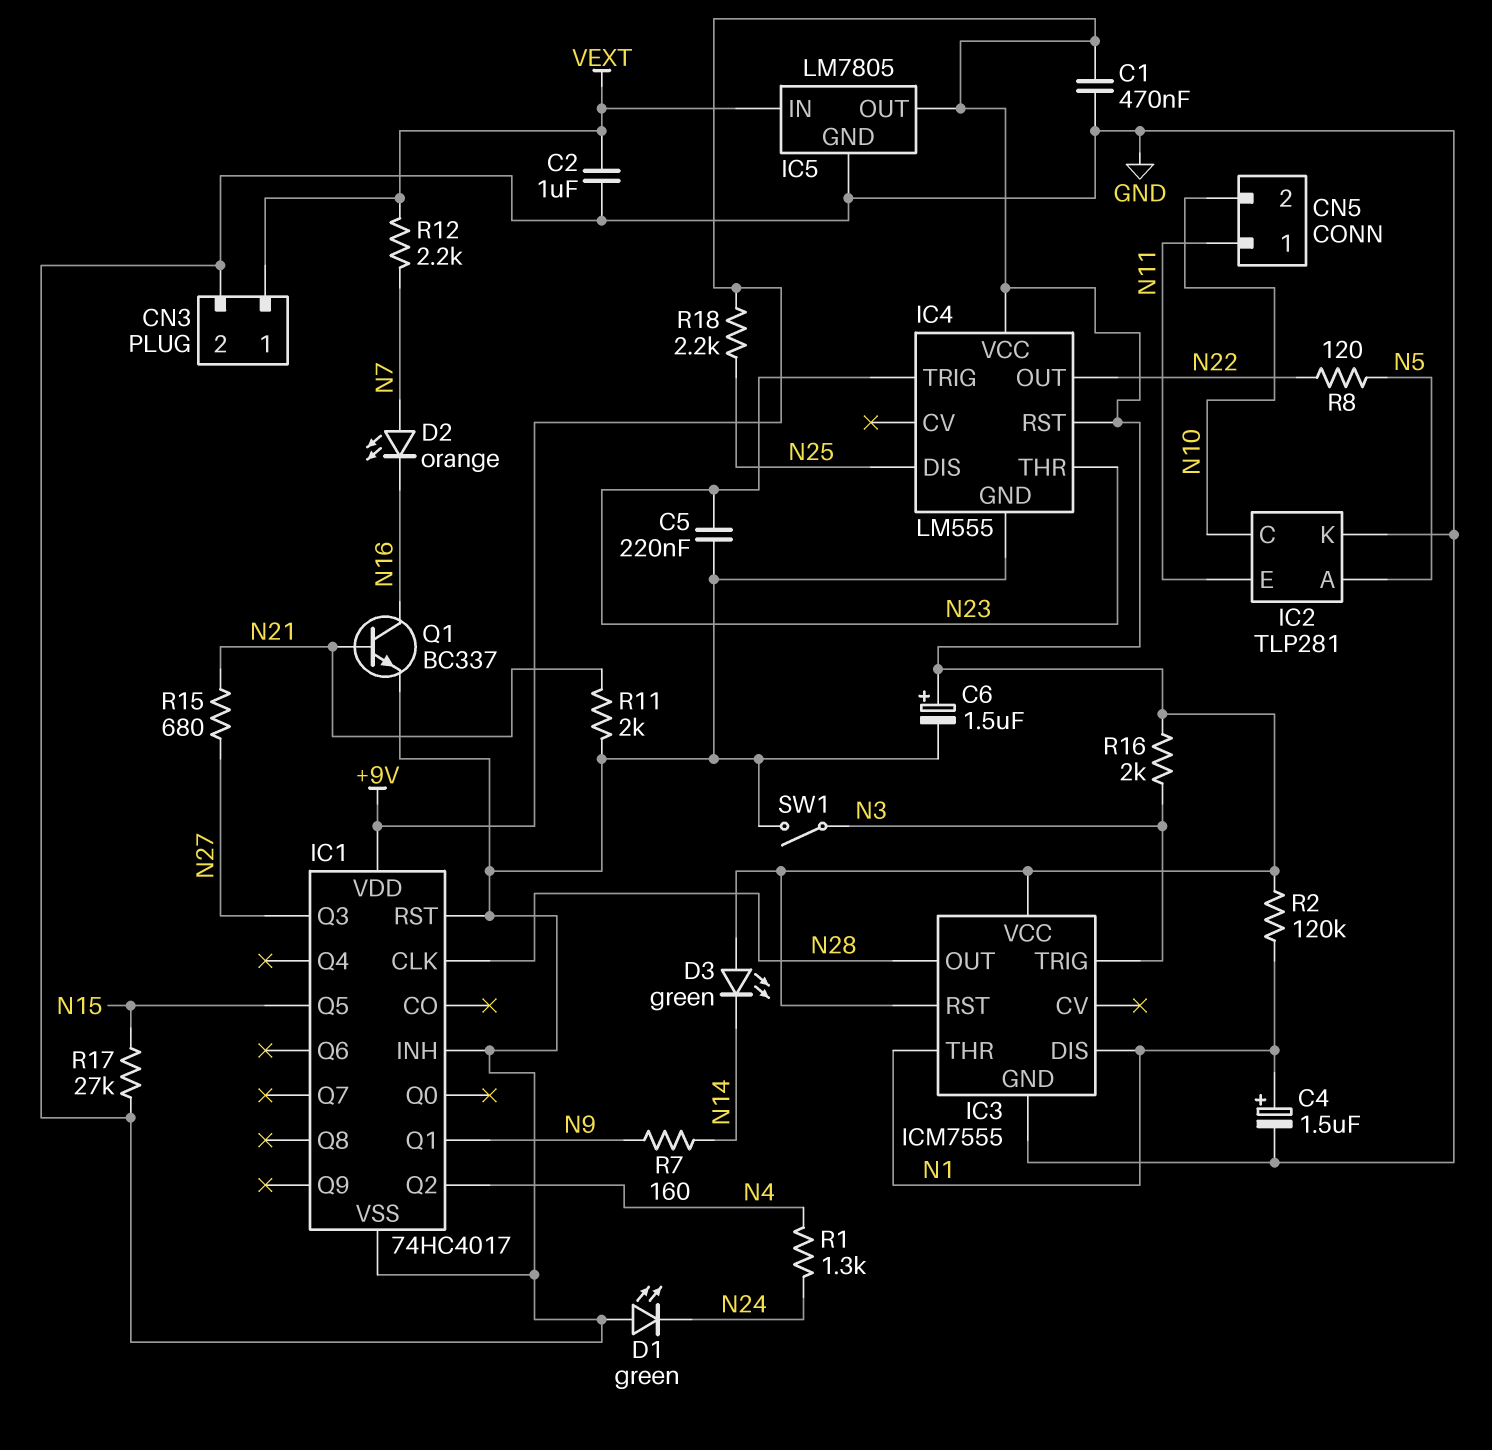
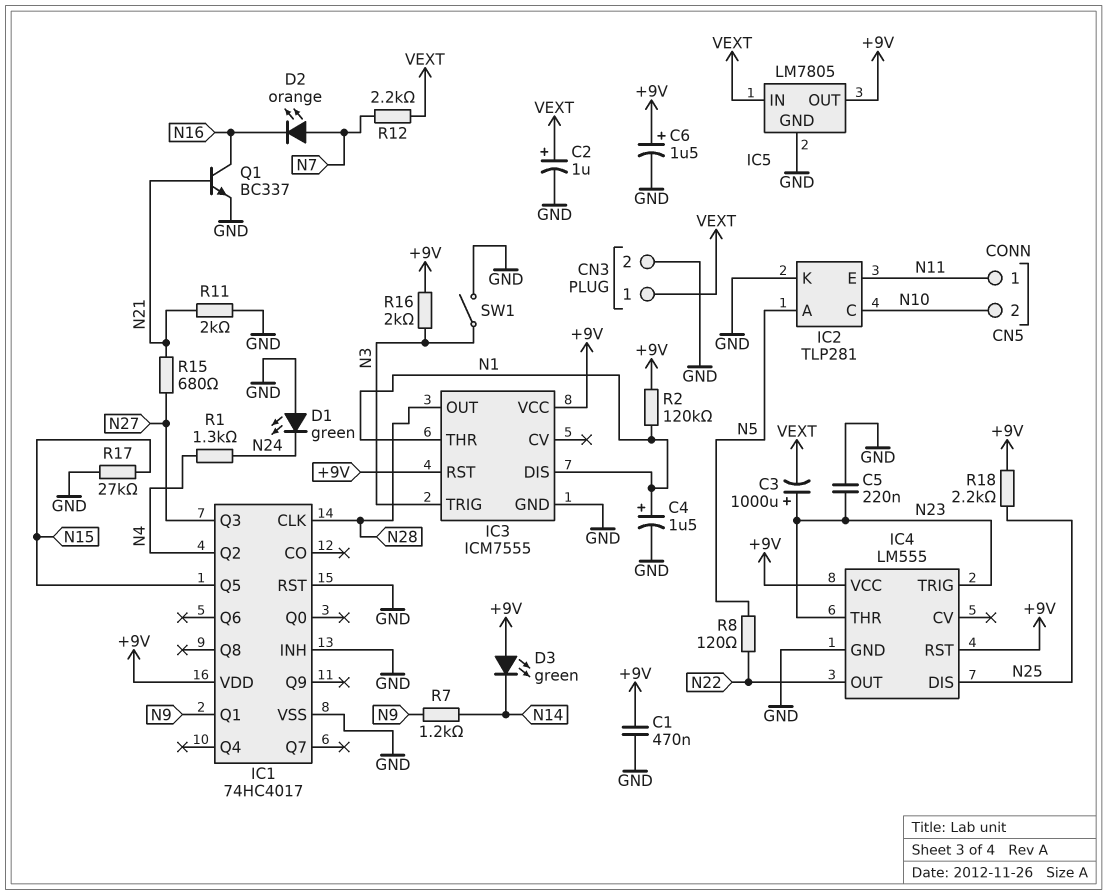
C2: 1uF (GND, VEXT) -> 1uF (plus VEXT, minus GND)
C3: none -> 1000uF (plus N23, minus VEXT)
R7: 160 (N9, N14) -> 1.2k (N9, N14)

